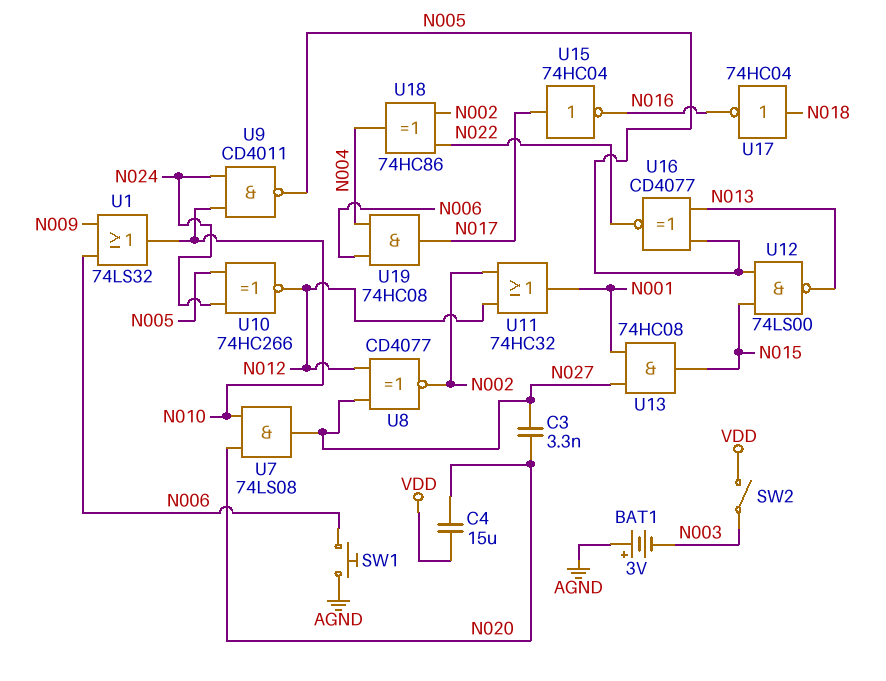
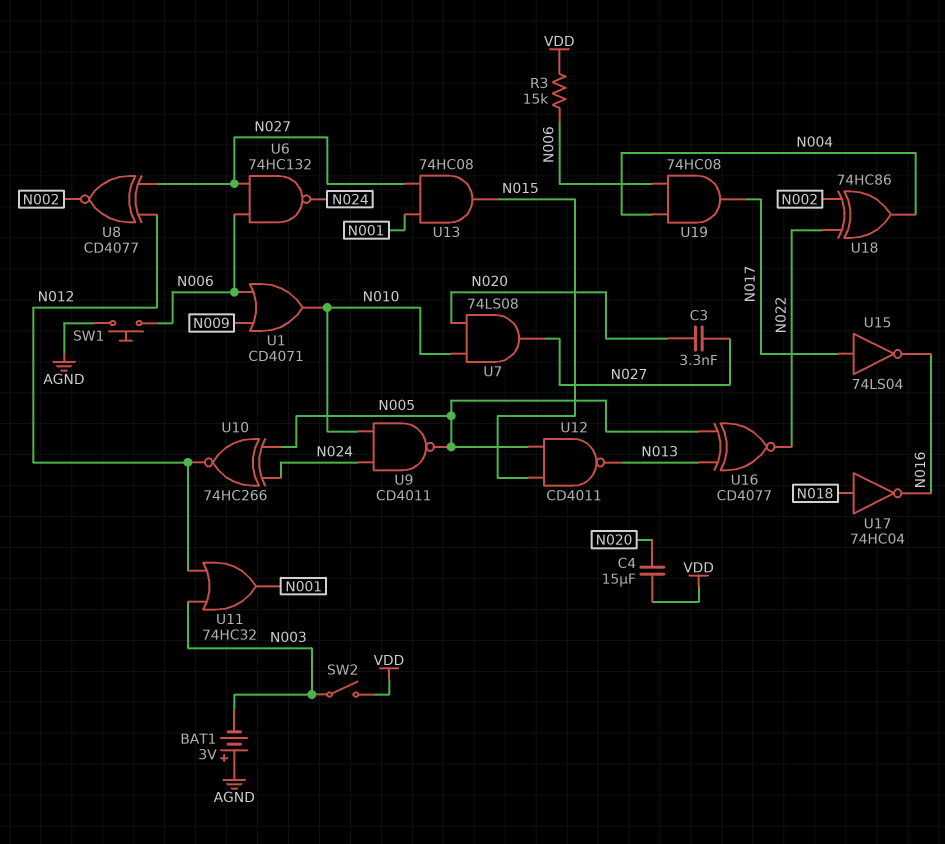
R3: none -> 15k (N006, VDD)
U1: OR 74LS32 (in N006, in N009, out N010) -> OR CD4071 (in N006, in N009, out N010)
U6: none -> NAND 74HC132 (in N006, in N027, out N024)
U11: OR 74HC32 (in N002, in N012, out N001) -> OR 74HC32 (in N003, in N012, out N001)
U12: NAND 74LS00 (in N005, in N015, out N013) -> NAND CD4011 (in N005, in N015, out N013)
U15: NOT 74HC04 (in N017, out N016) -> NOT 74LS04 (in N017, out N016)

